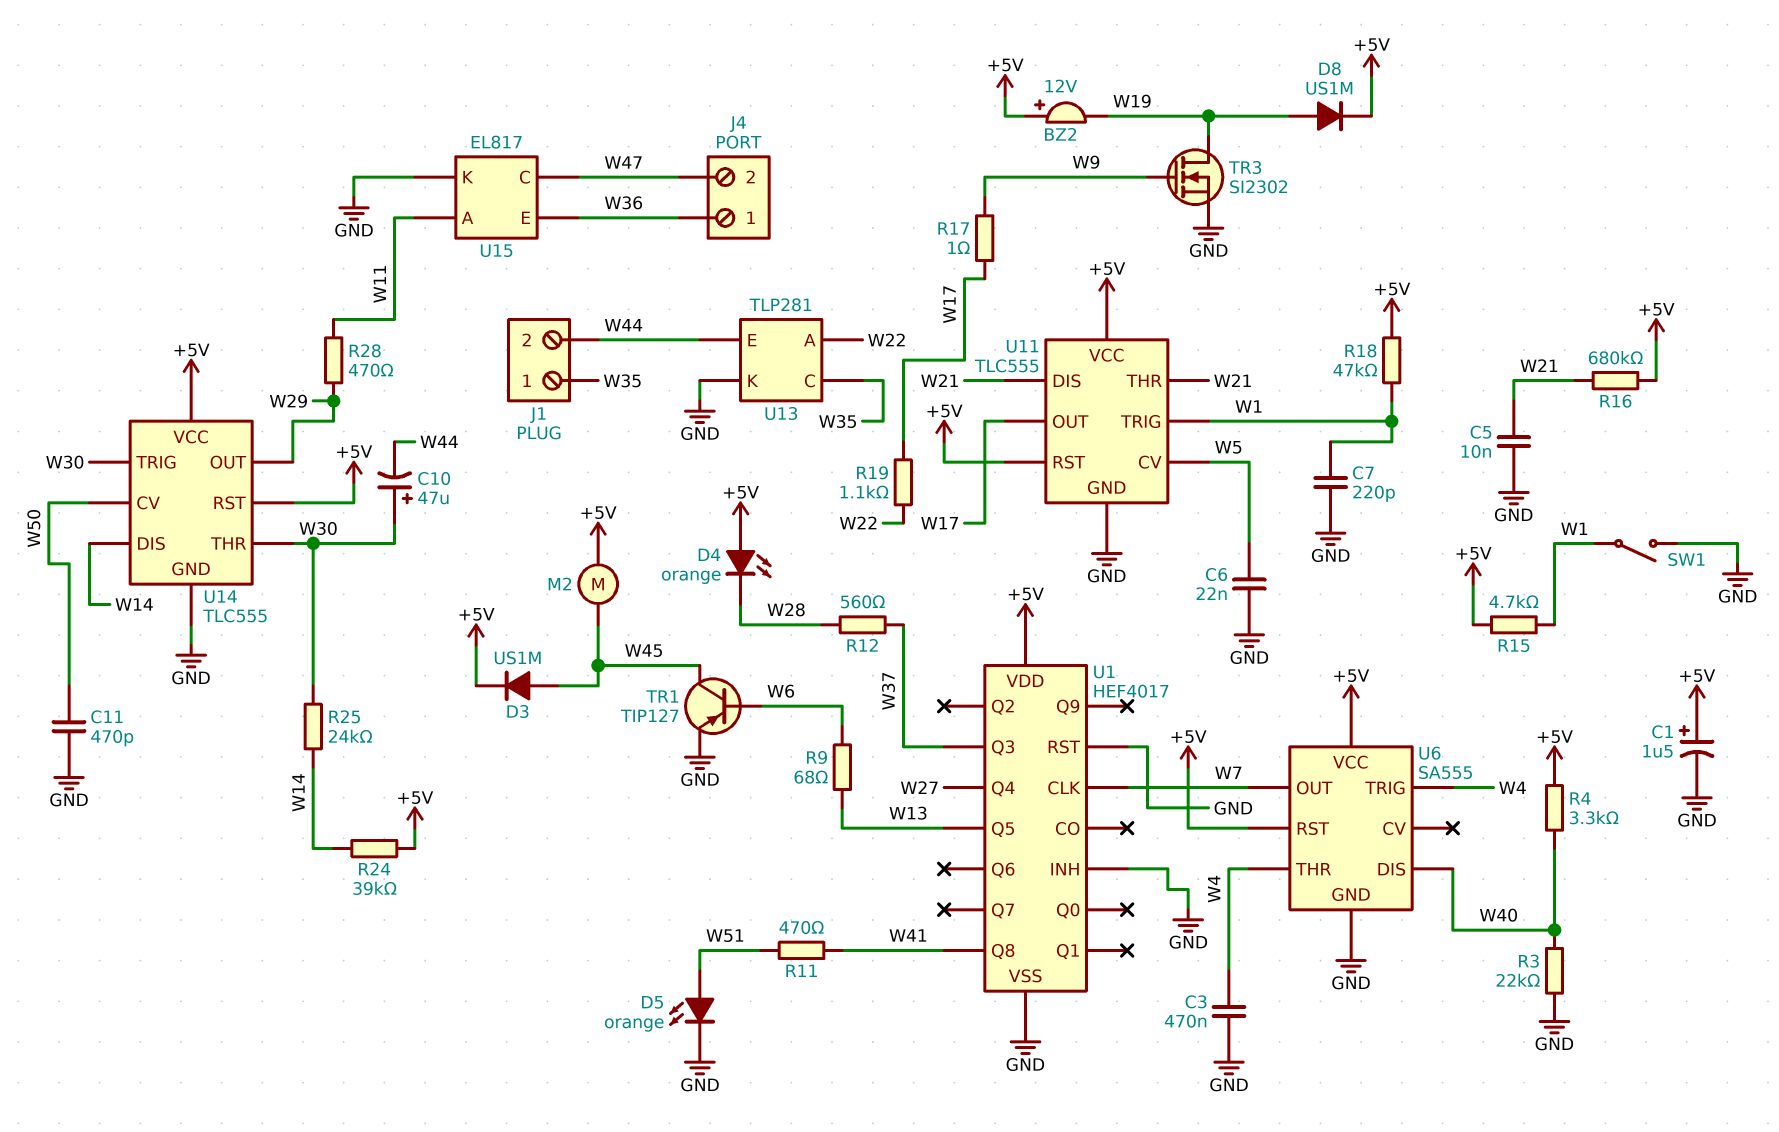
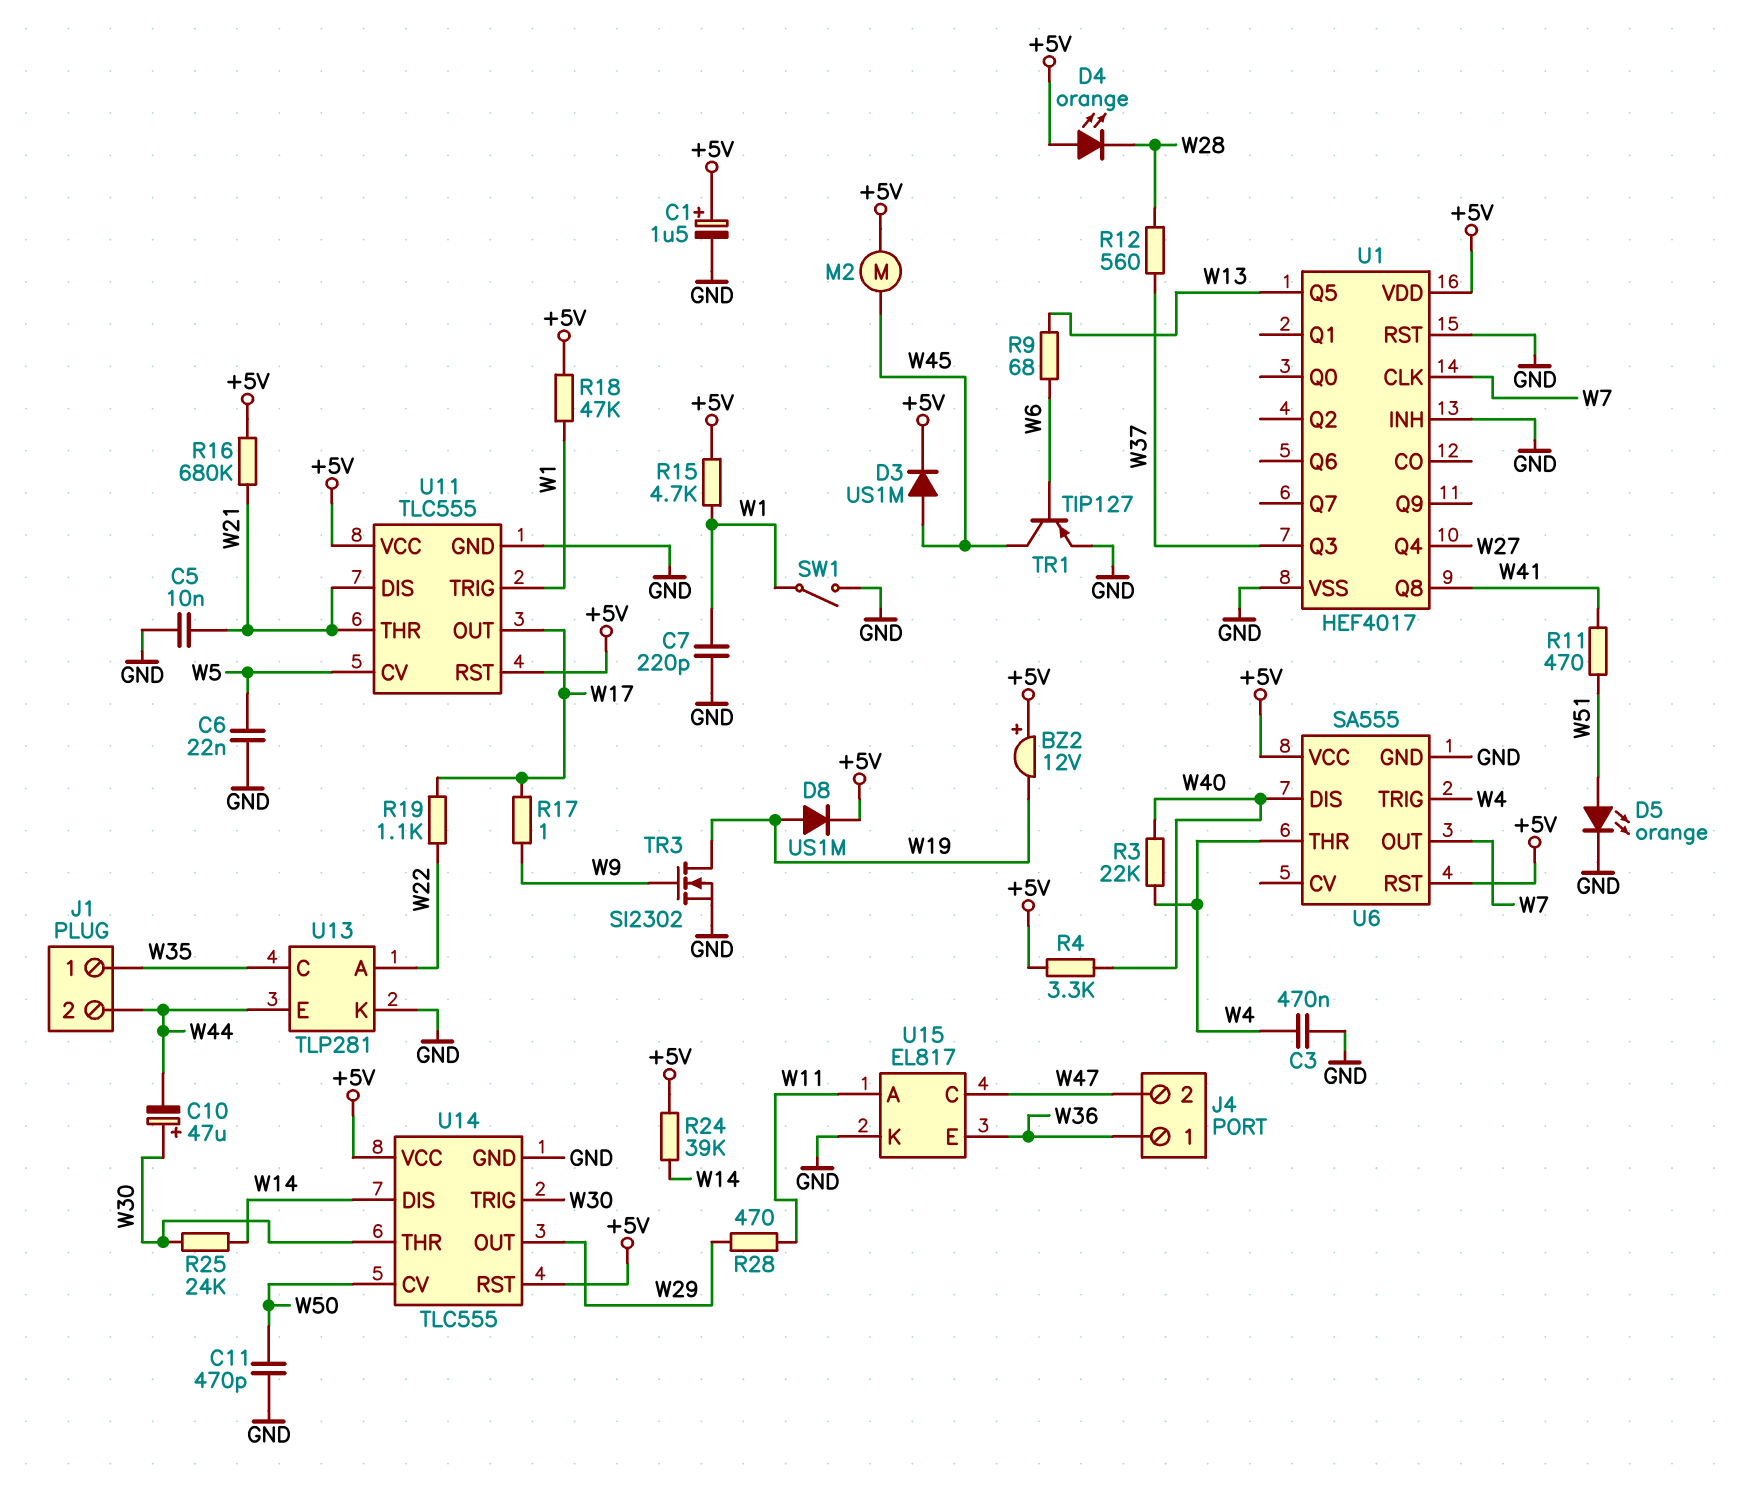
R3: 22k (GND, W40) -> 22k (W4, W40)

